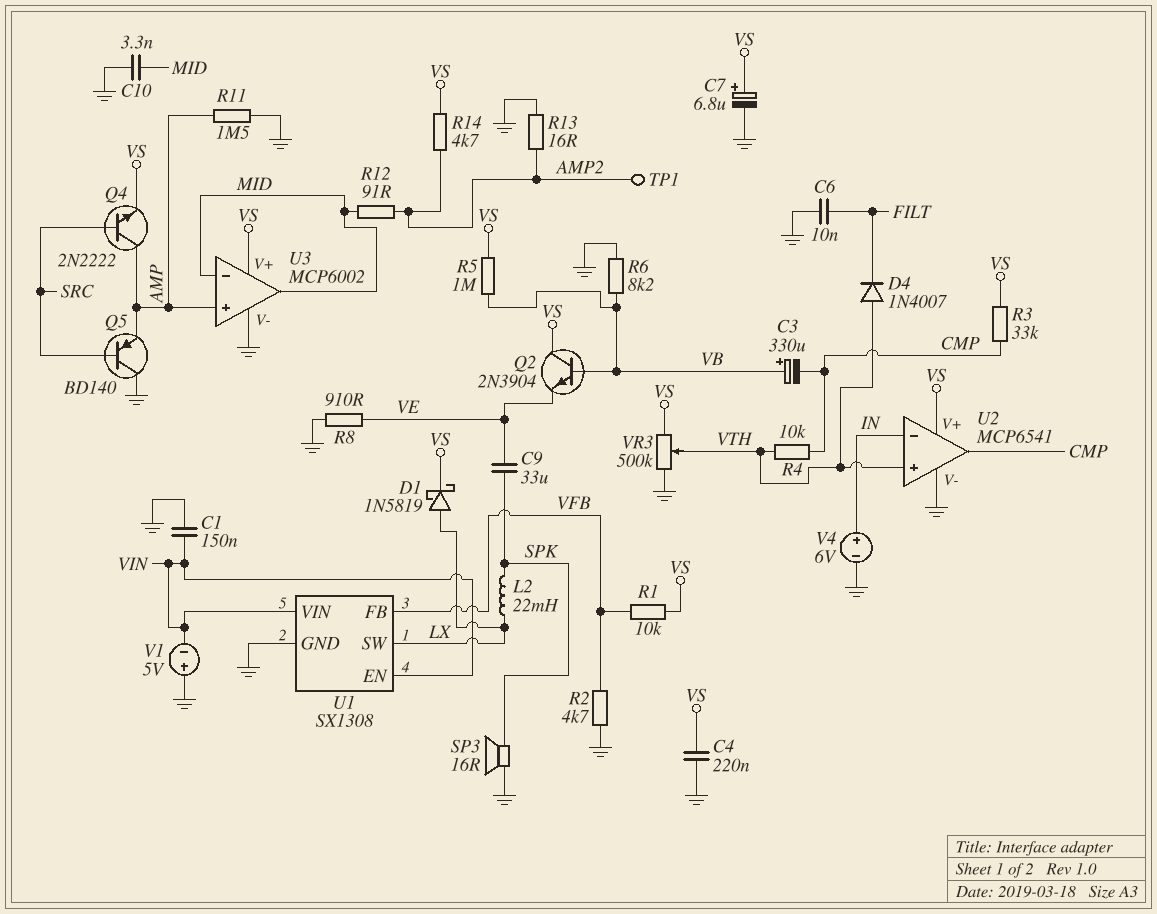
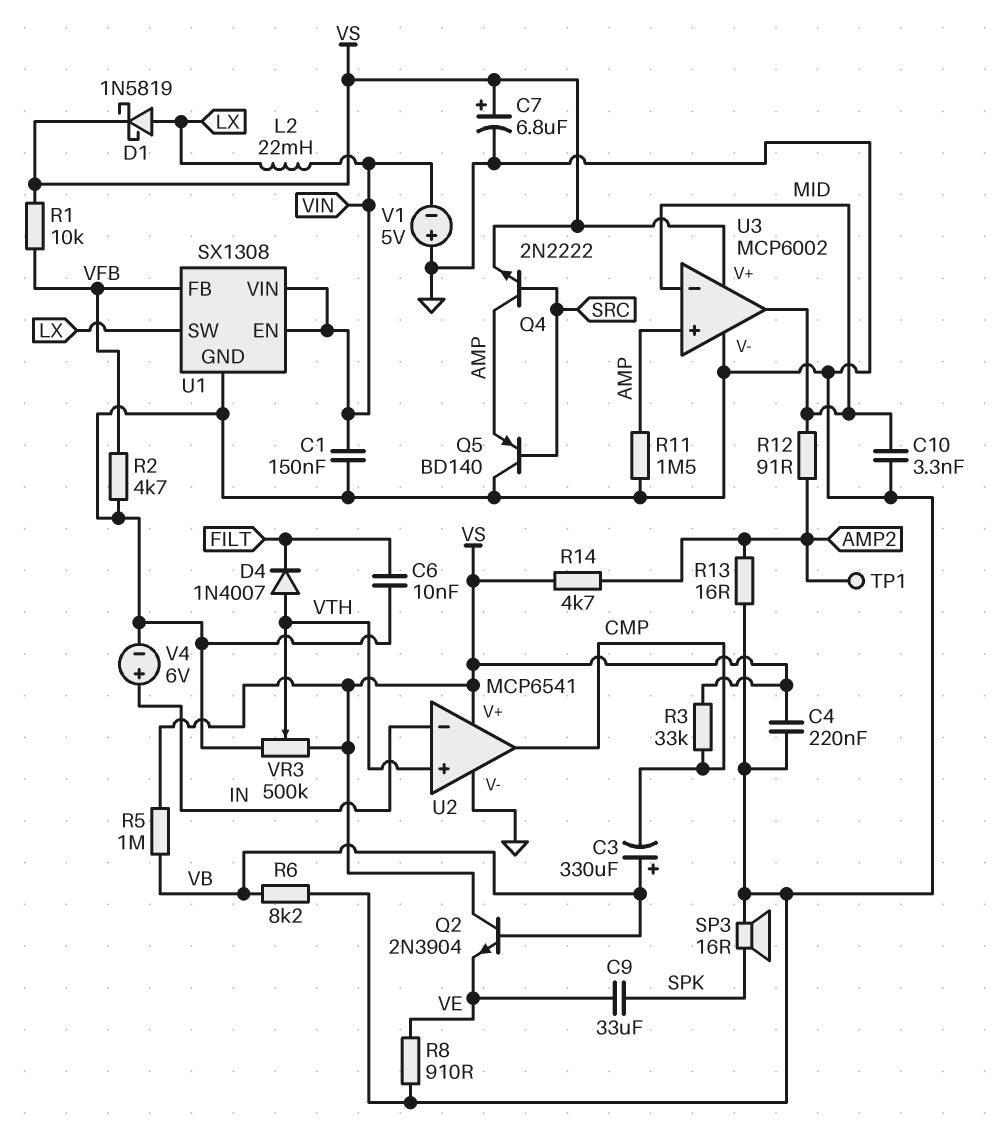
L2: 22mH (LX, SPK) -> 22mH (LX, VIN)
R4: 10k (CMP, VTH) -> none

